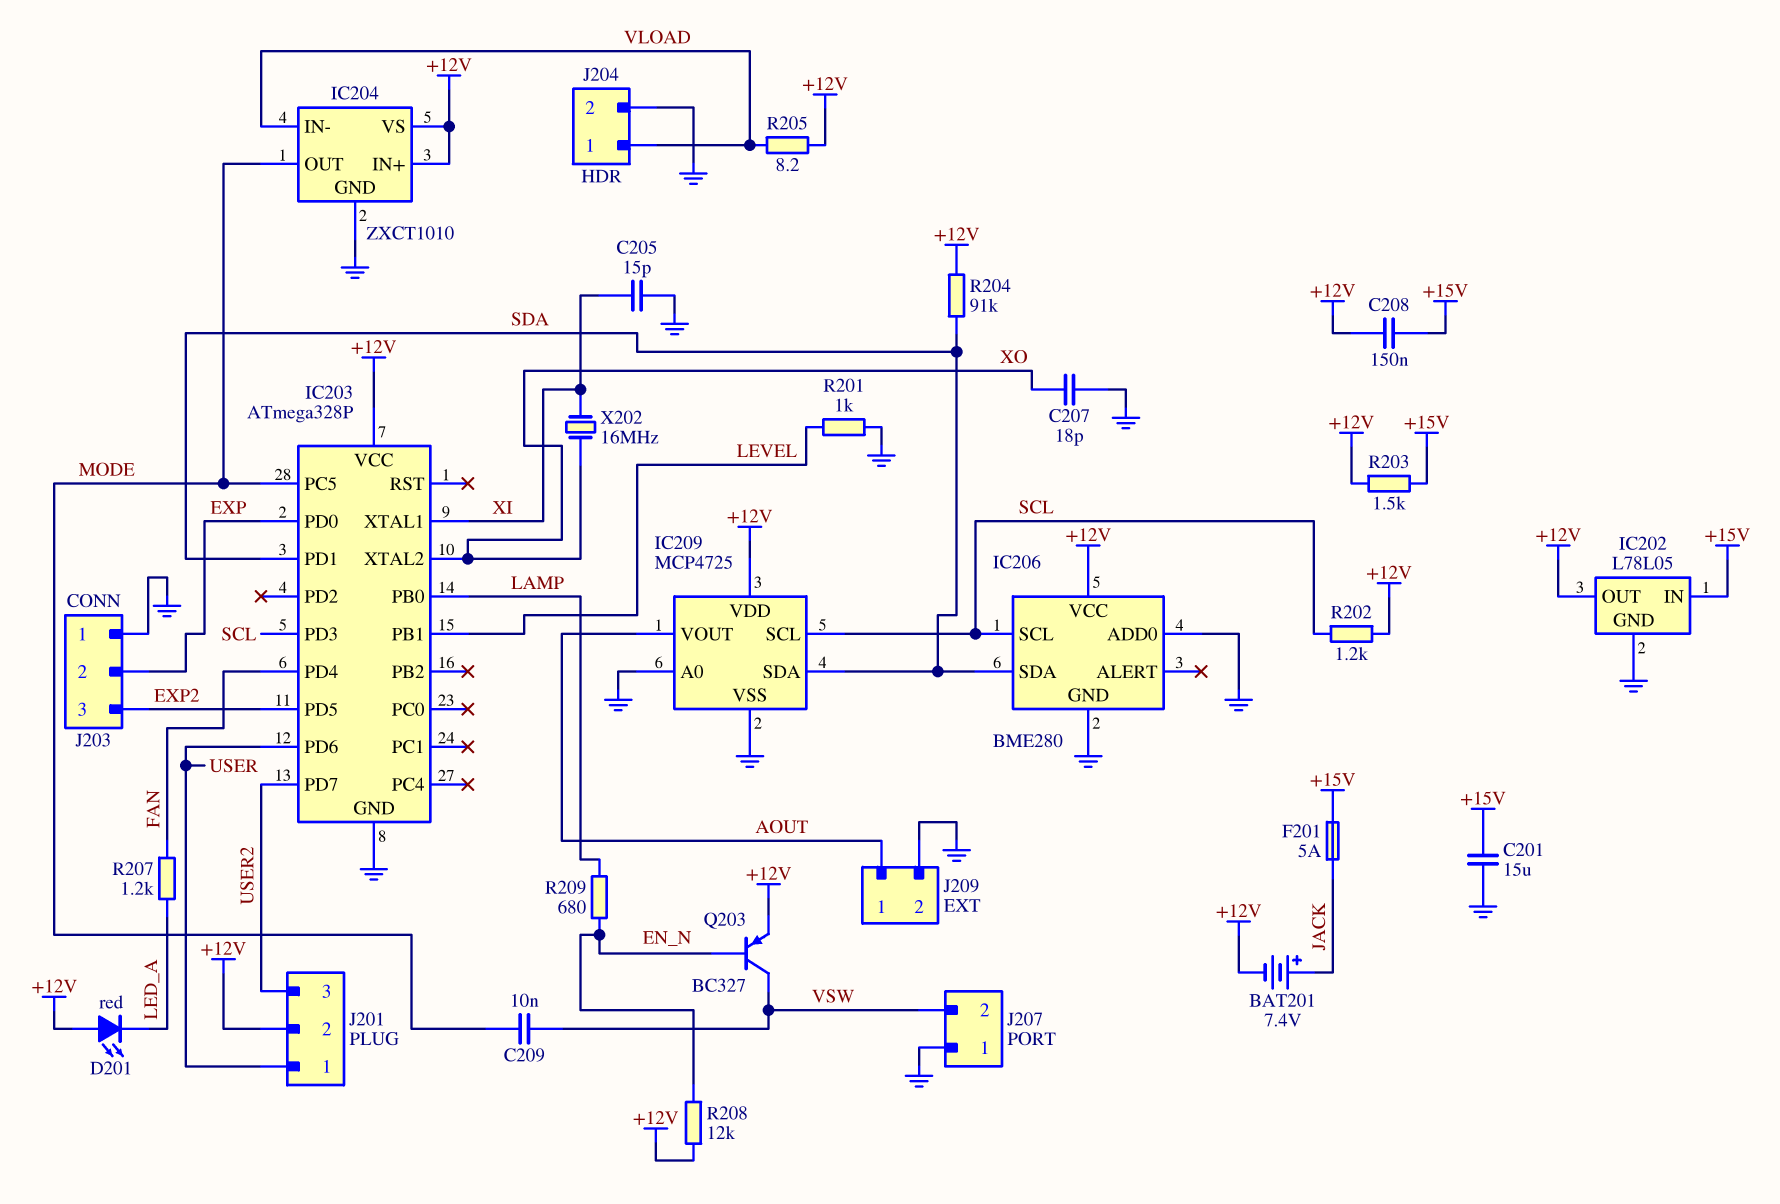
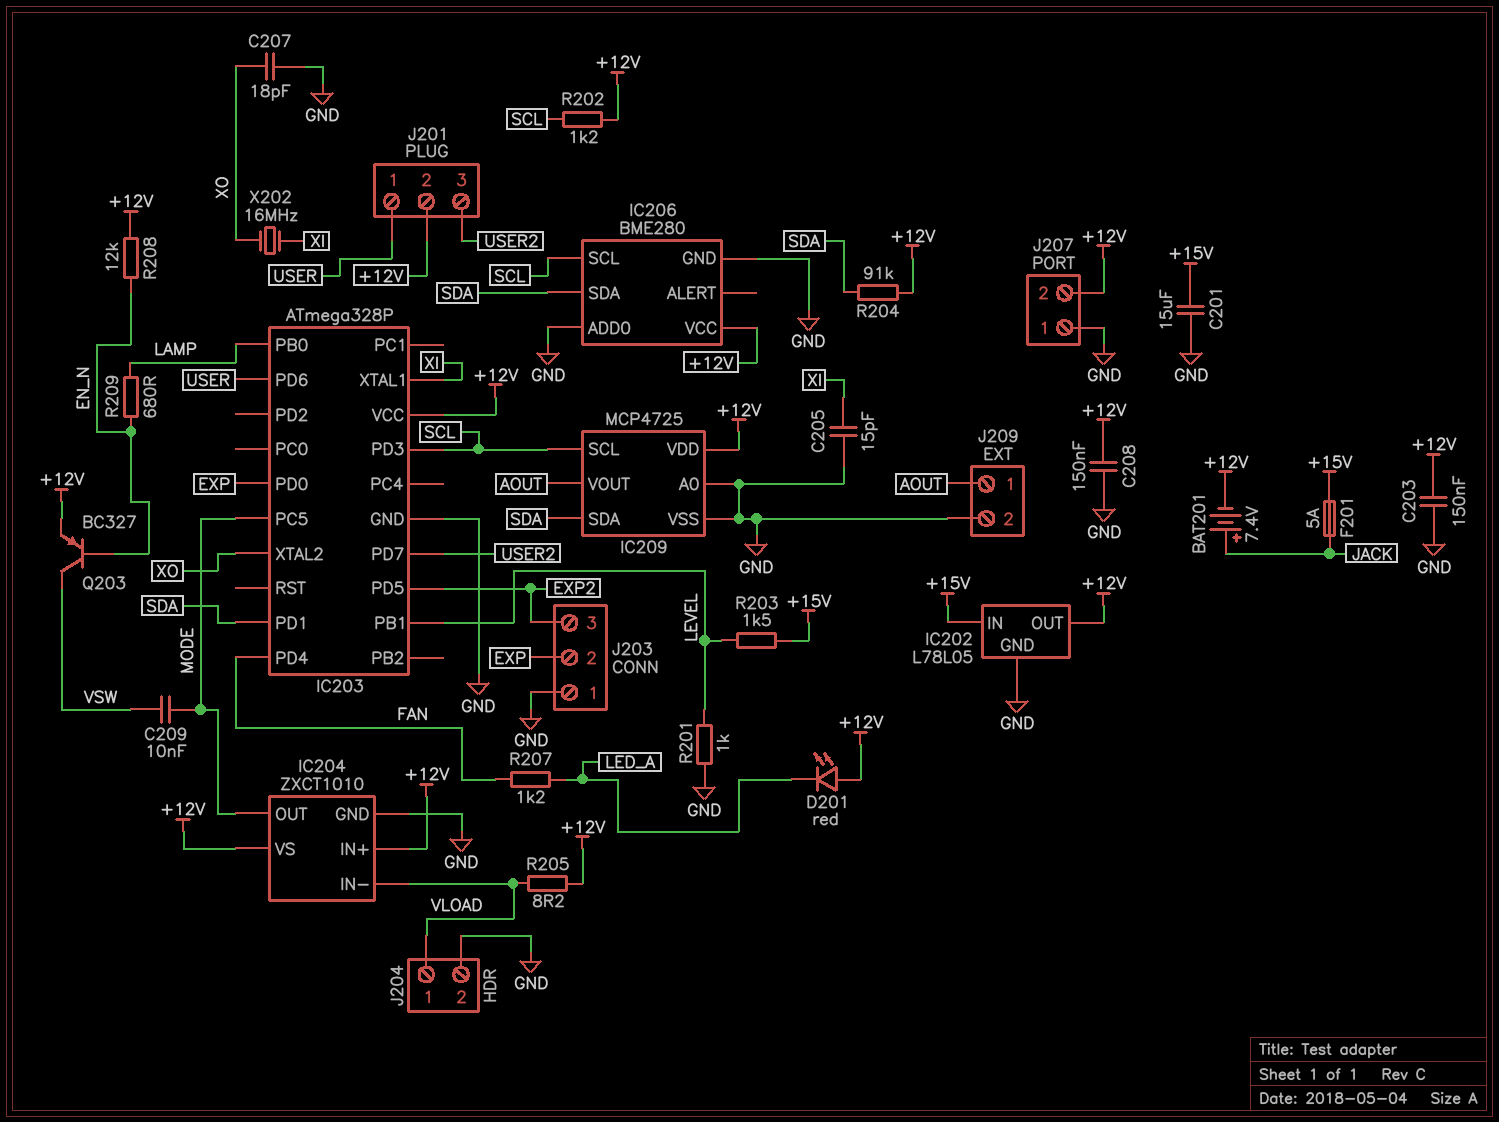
C203: none -> 150nF (+12V, GND)
C208: 150nF (+12V, +15V) -> 150nF (+12V, GND)
J207 pin 2: VSW -> +12V
R203: 1.5k (+12V, +15V) -> 1.5k (+15V, LEVEL)

